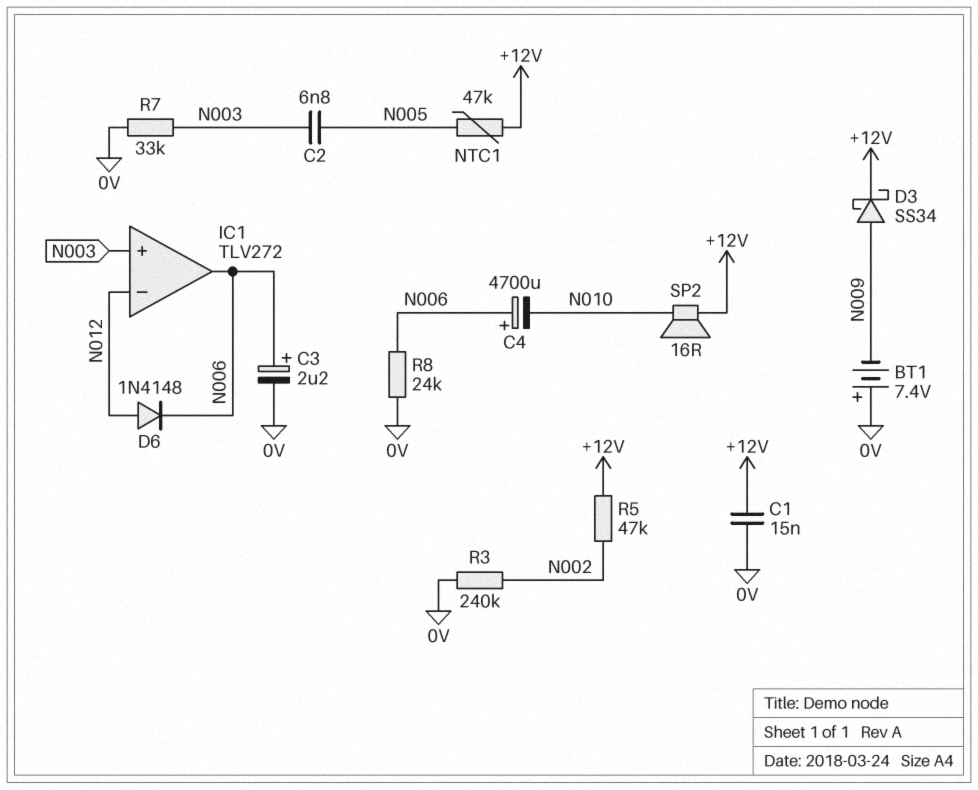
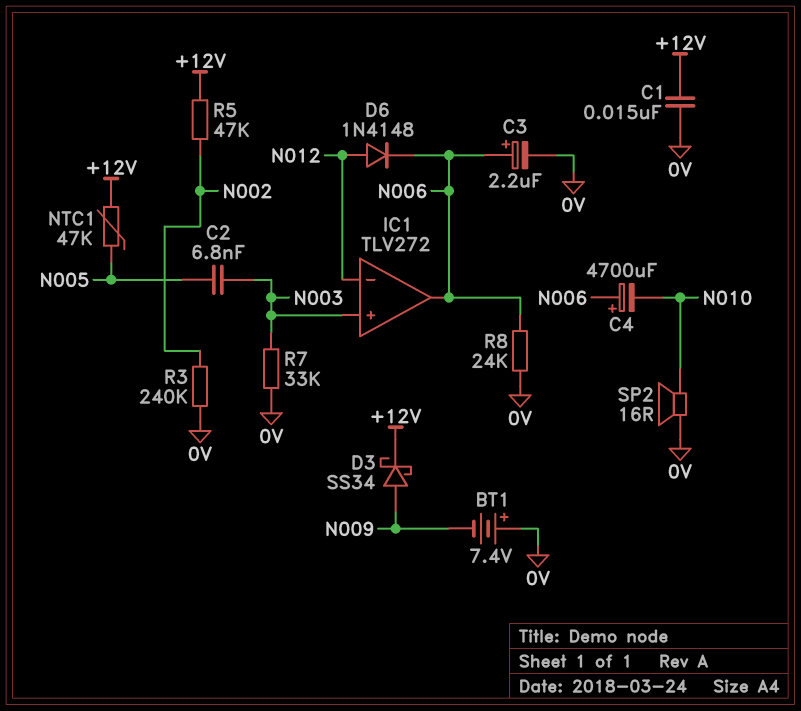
SP2: speaker 16R (+12V, N010) -> speaker 16R (0V, N010)

